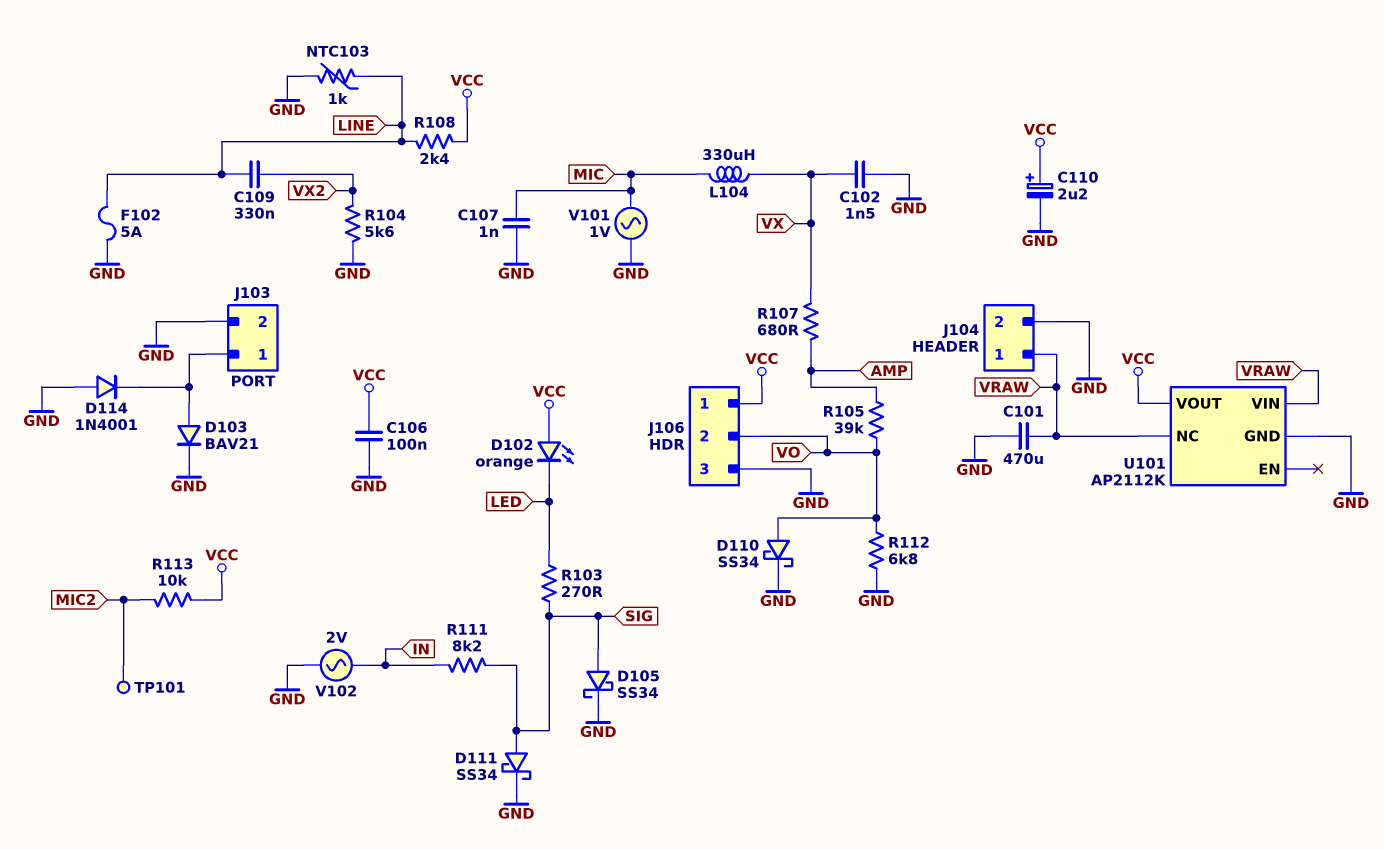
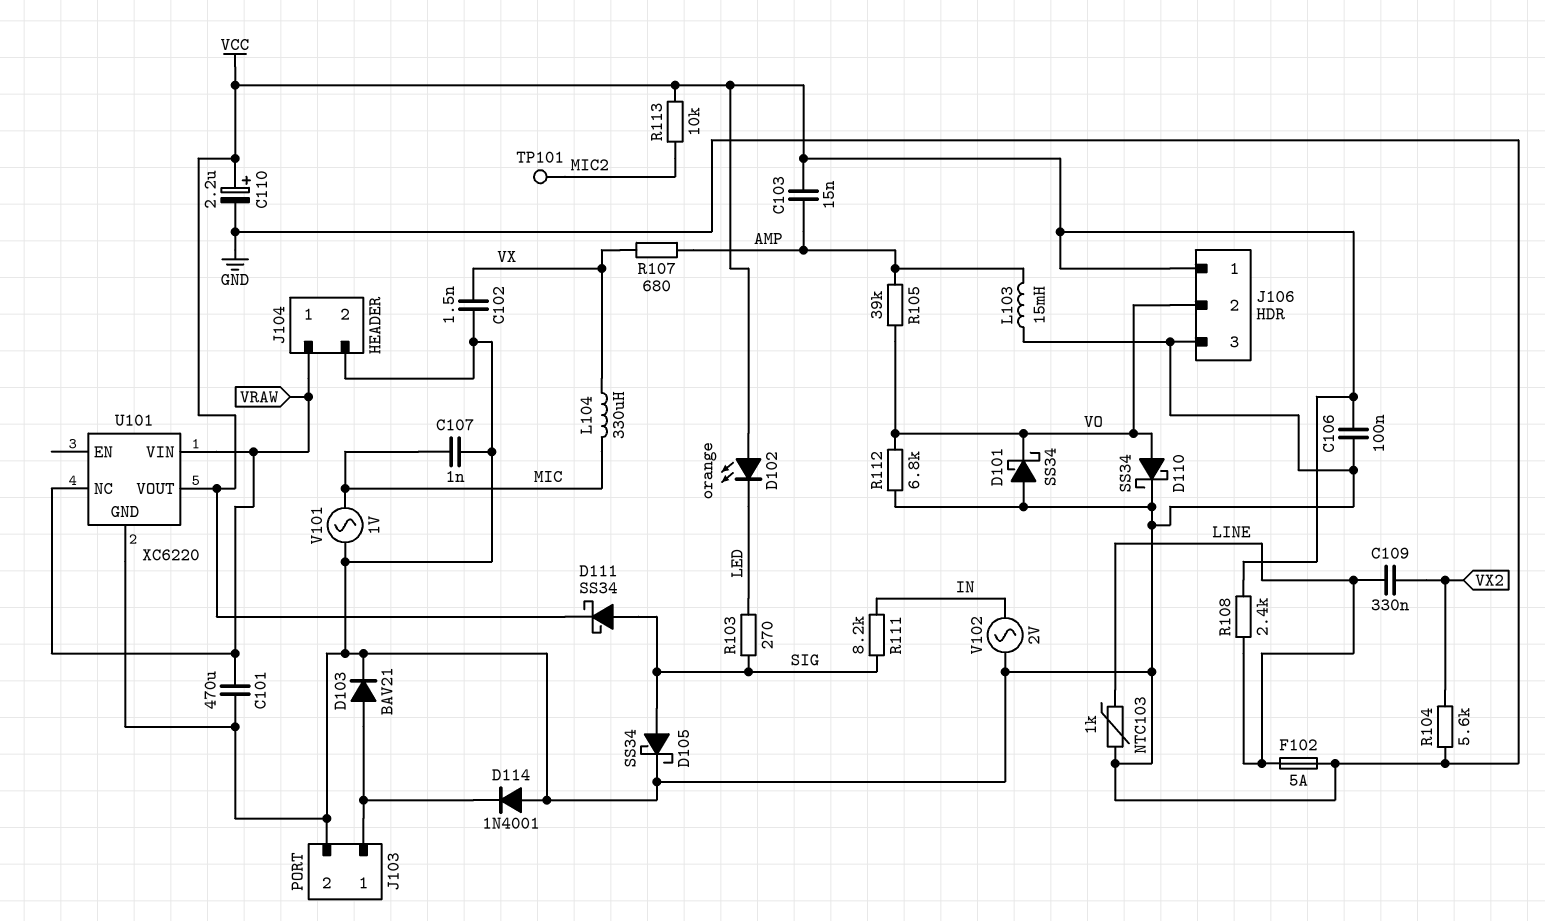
C103: none -> 15nF (AMP, VCC)
D101: none -> schottky SS34 (A GND, K VO)
D111: schottky SS34 (A SIG, K GND) -> schottky SS34 (A SIG, K VCC)
L103: none -> 15mH (AMP, GND)
U101: AP2112K -> XC6220

